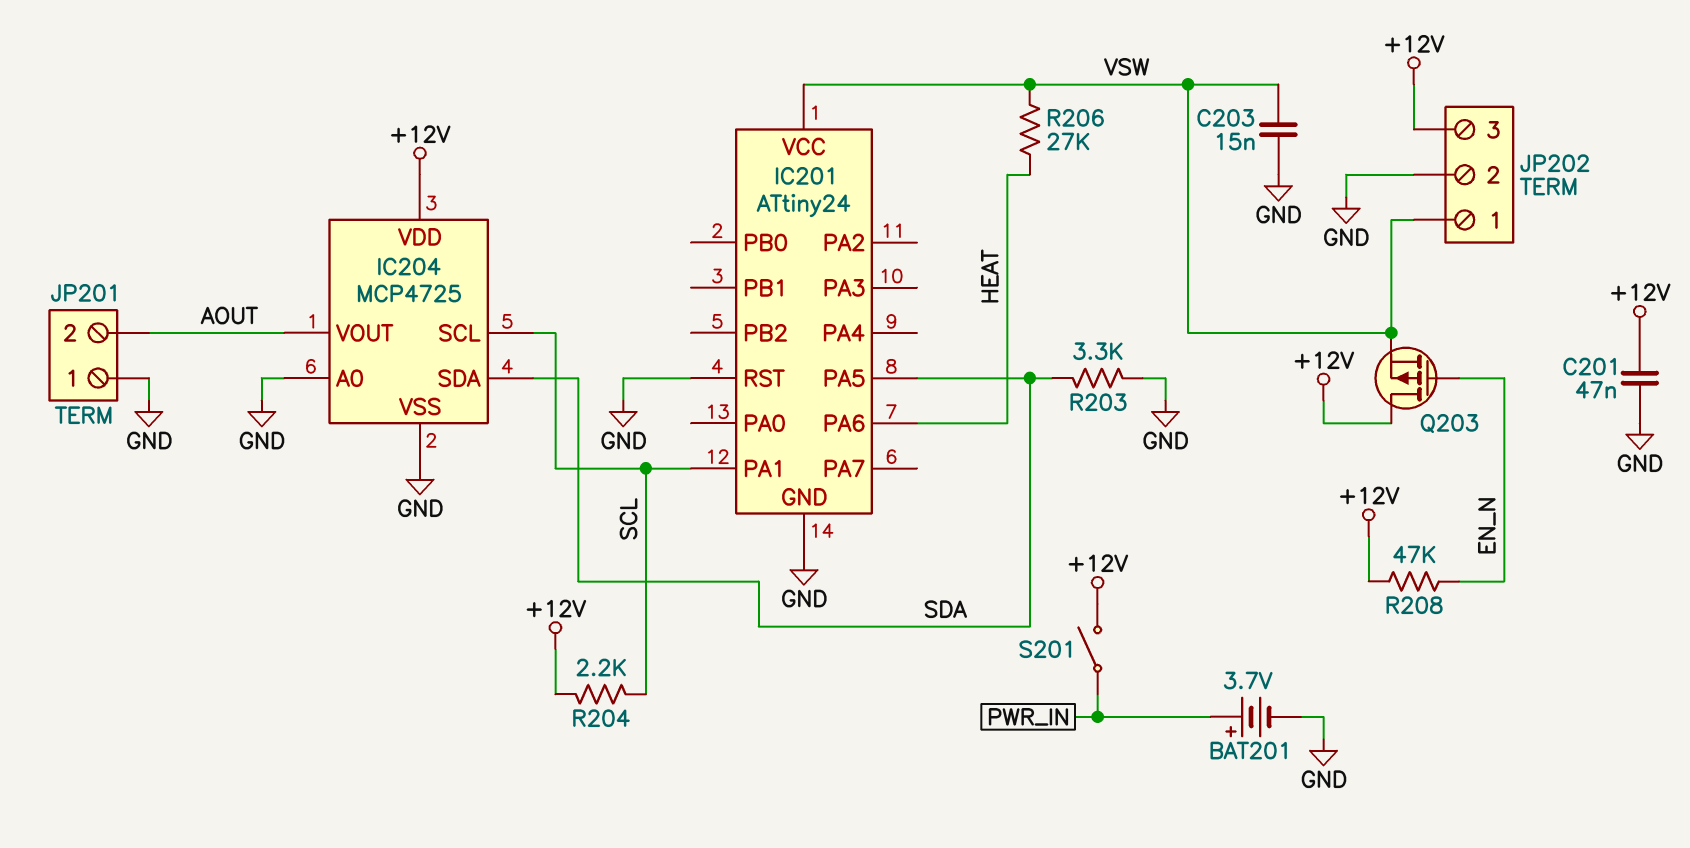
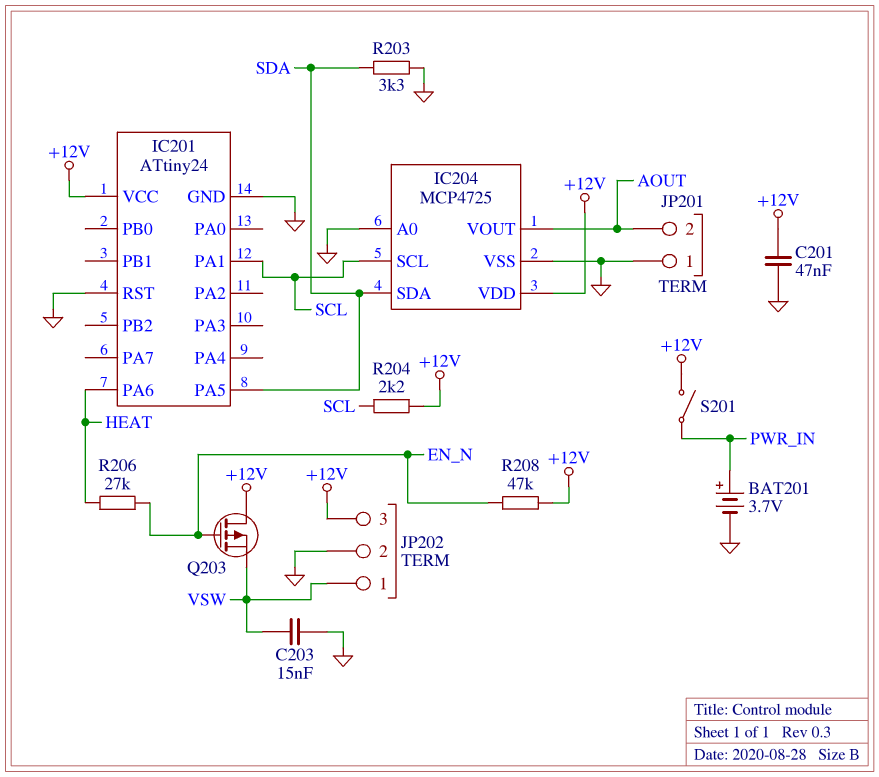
IC201 pin VCC: VSW -> +12V
R206: 27k (HEAT, VSW) -> 27k (EN_N, HEAT)

